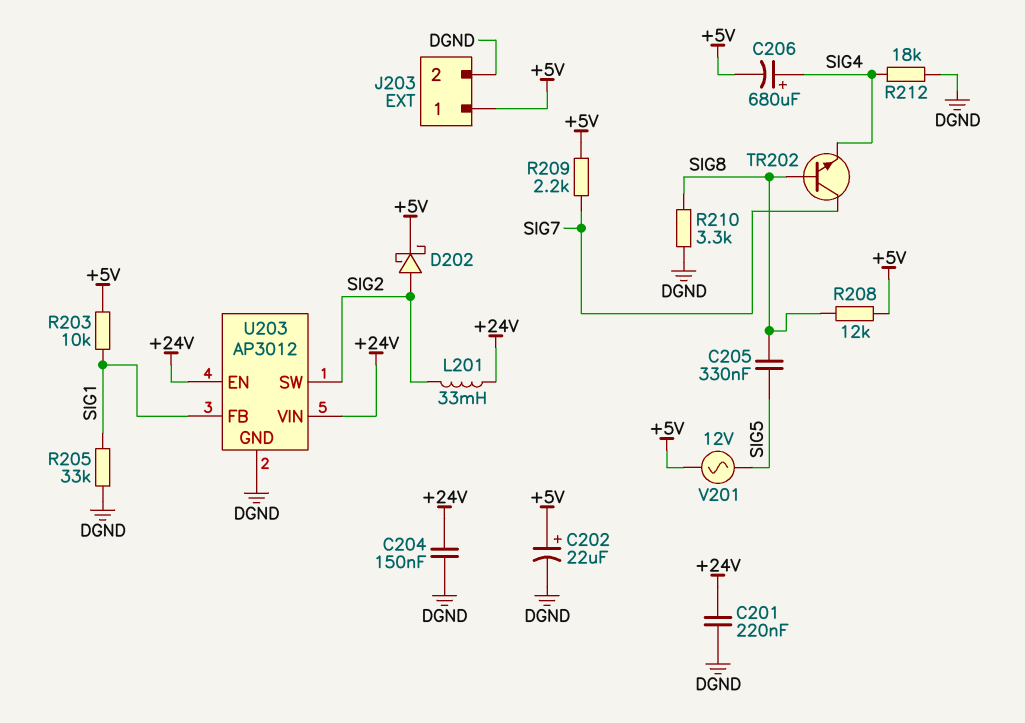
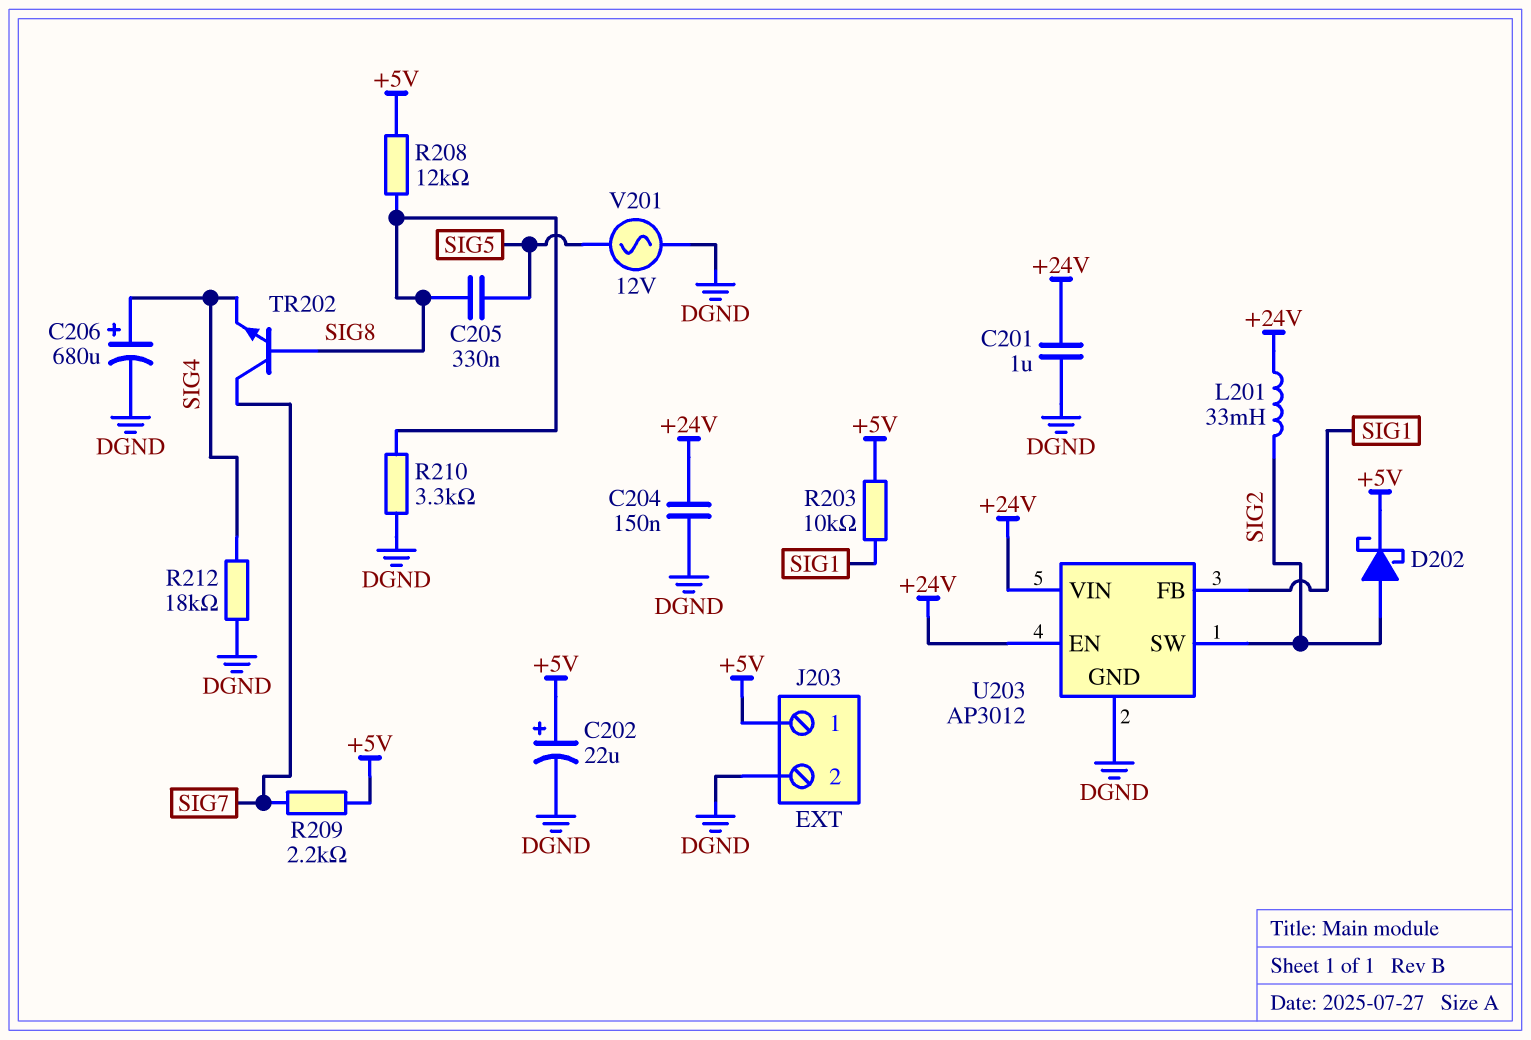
C201: 220nF (+24V, DGND) -> 1uF (+24V, DGND)
C206: 680uF (plus SIG4, minus +5V) -> 680uF (plus SIG4, minus DGND)
R205: 33k (DGND, SIG1) -> none
V201: AC 12V (+5V, SIG5) -> AC 12V (DGND, SIG5)

